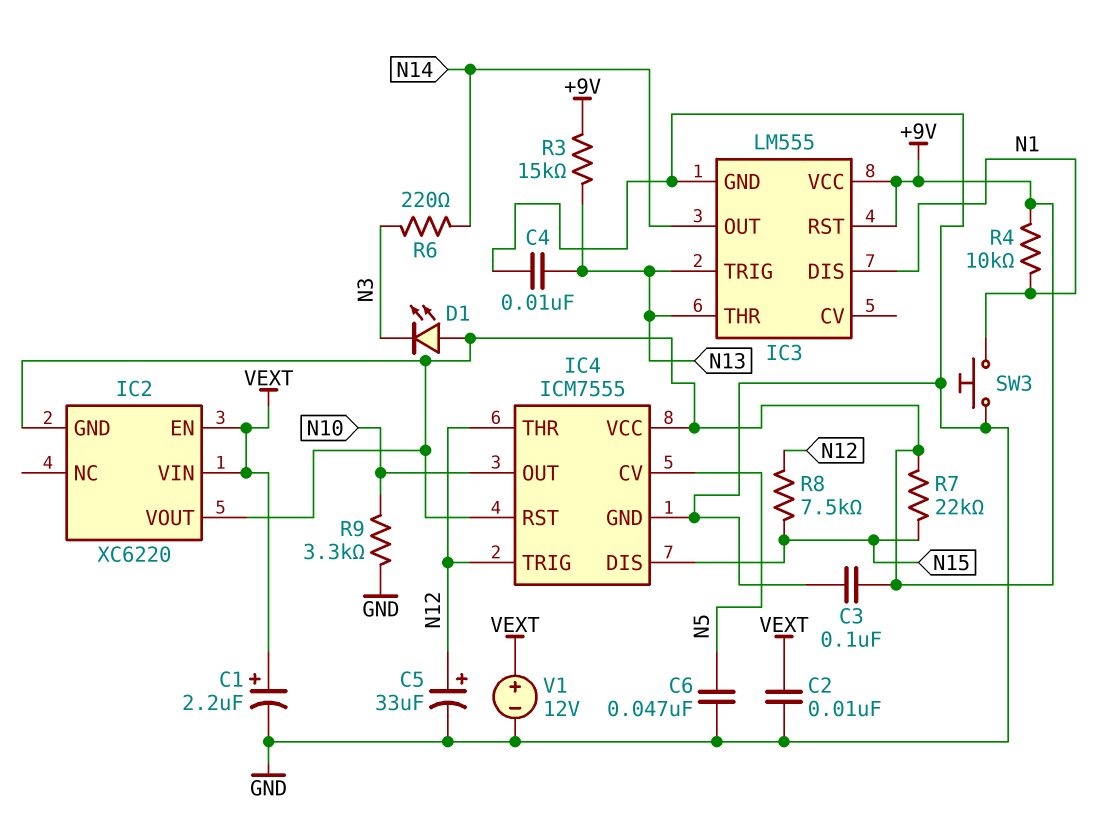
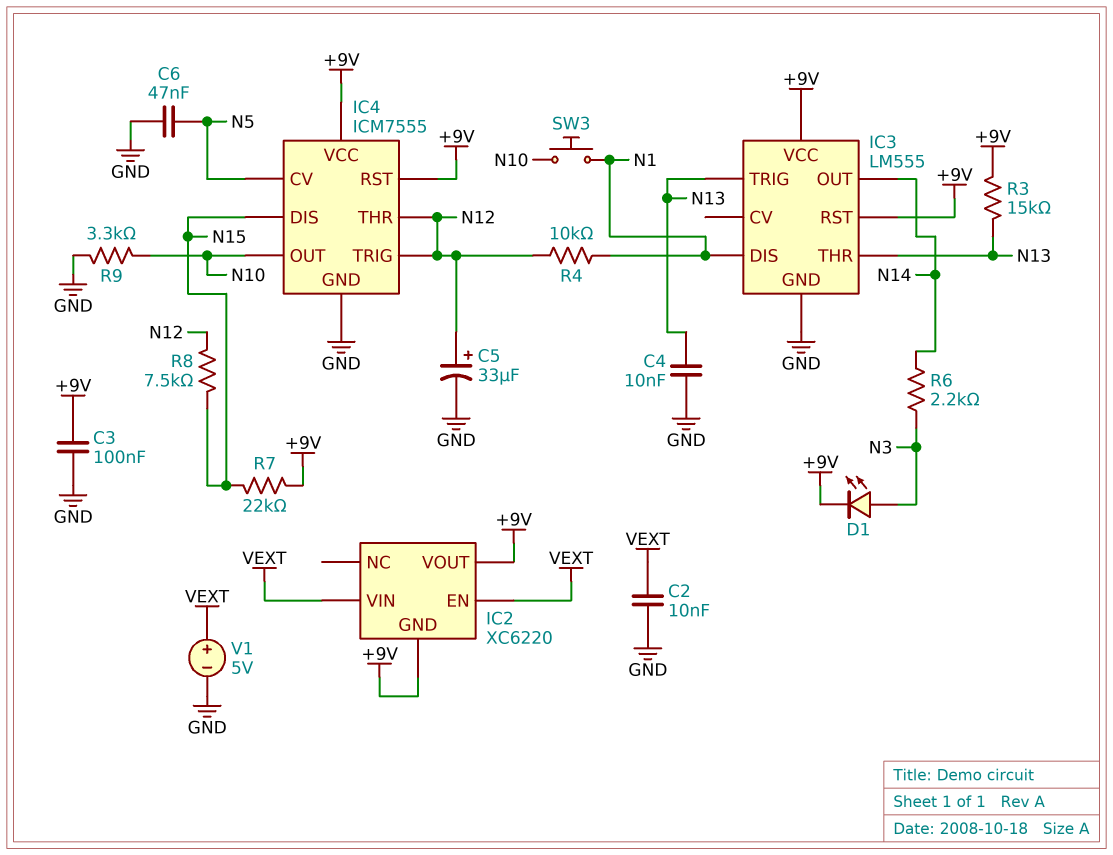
C1: 2.2uF (plus VEXT, minus GND) -> none
D1: LED (A +9V, K N3) -> LED (A N3, K +9V)
R4: 10k (+9V, N1) -> 10k (N1, N12)
R6: 220 (N3, N14) -> 2.2k (N3, N14)
SW3: button (GND, N1) -> button (N1, N10)
V1: 12V (plus VEXT, minus GND) -> 5V (plus VEXT, minus GND)

